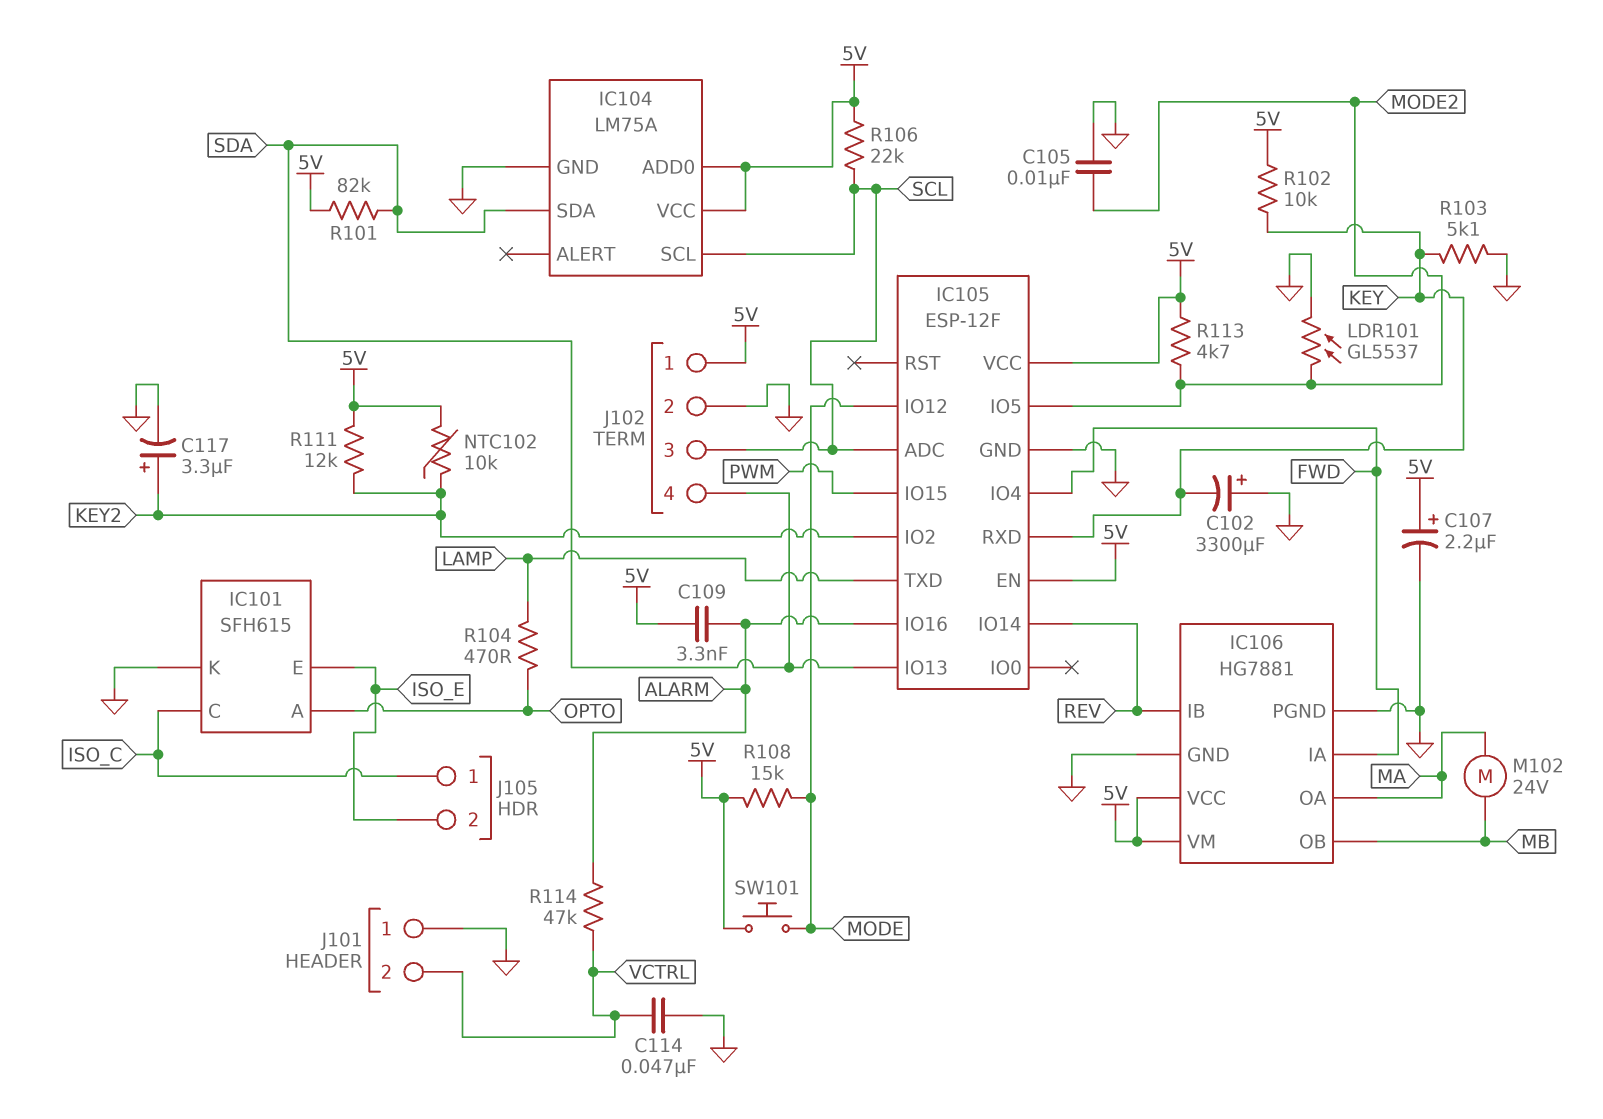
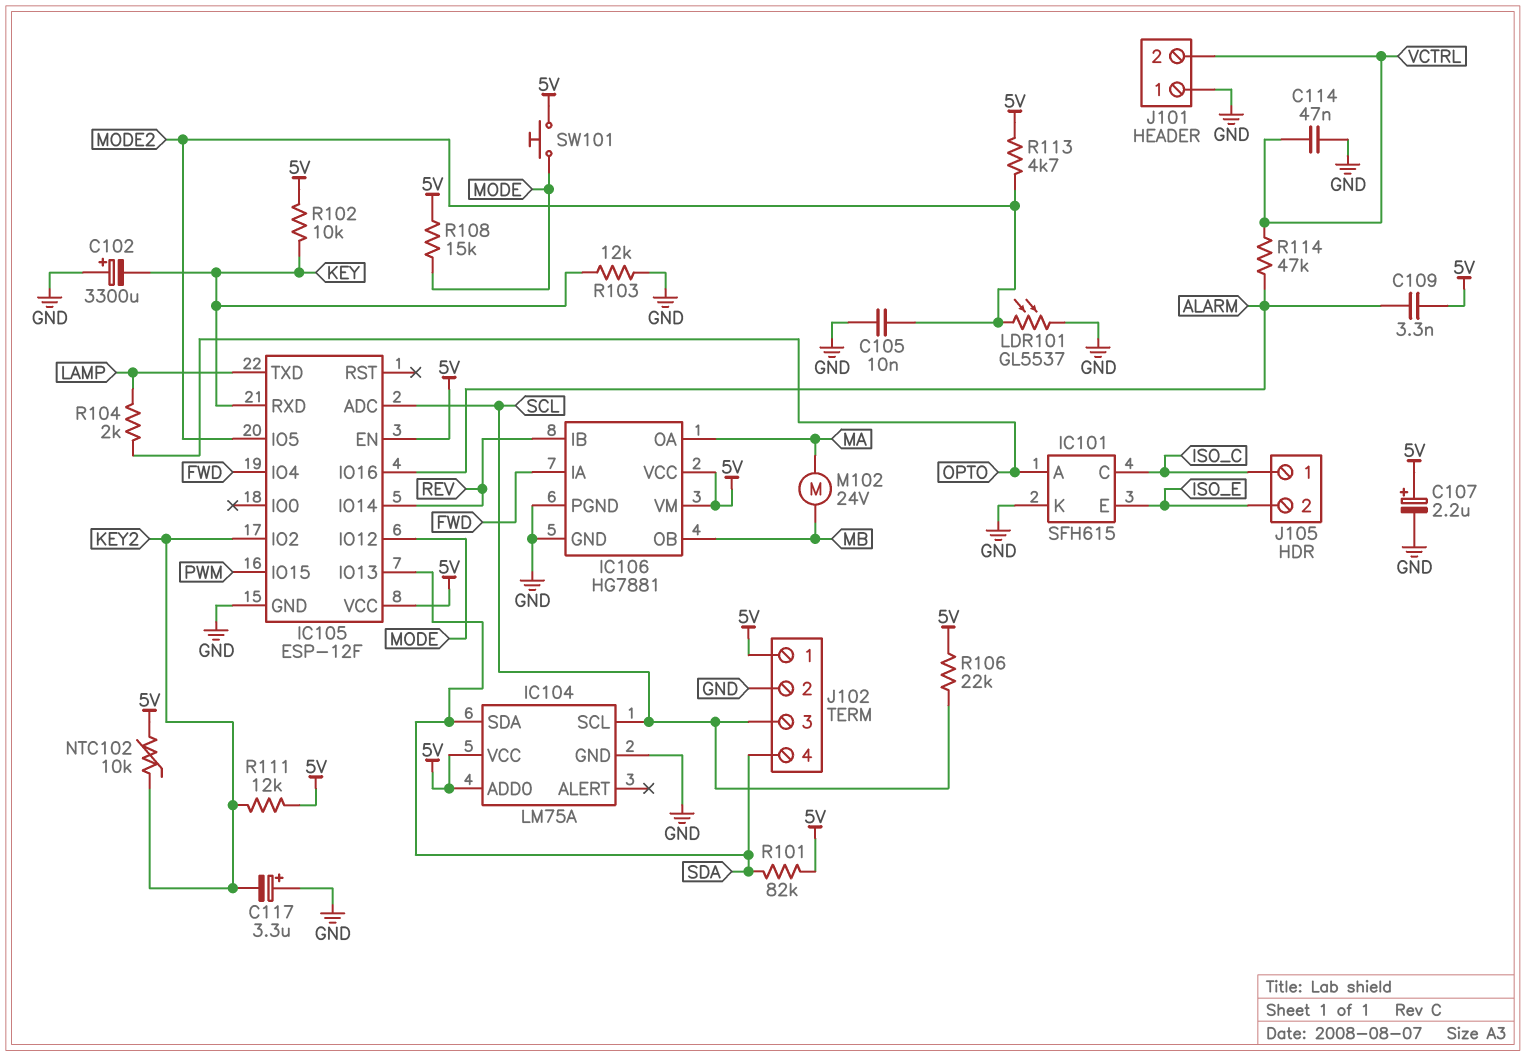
C117: 3.3uF (plus KEY2, minus GND) -> 3.3uF (plus GND, minus KEY2)
R103: 5.1k (GND, KEY) -> 12k (GND, KEY)
R104: 470 (LAMP, OPTO) -> 2k (LAMP, OPTO)

